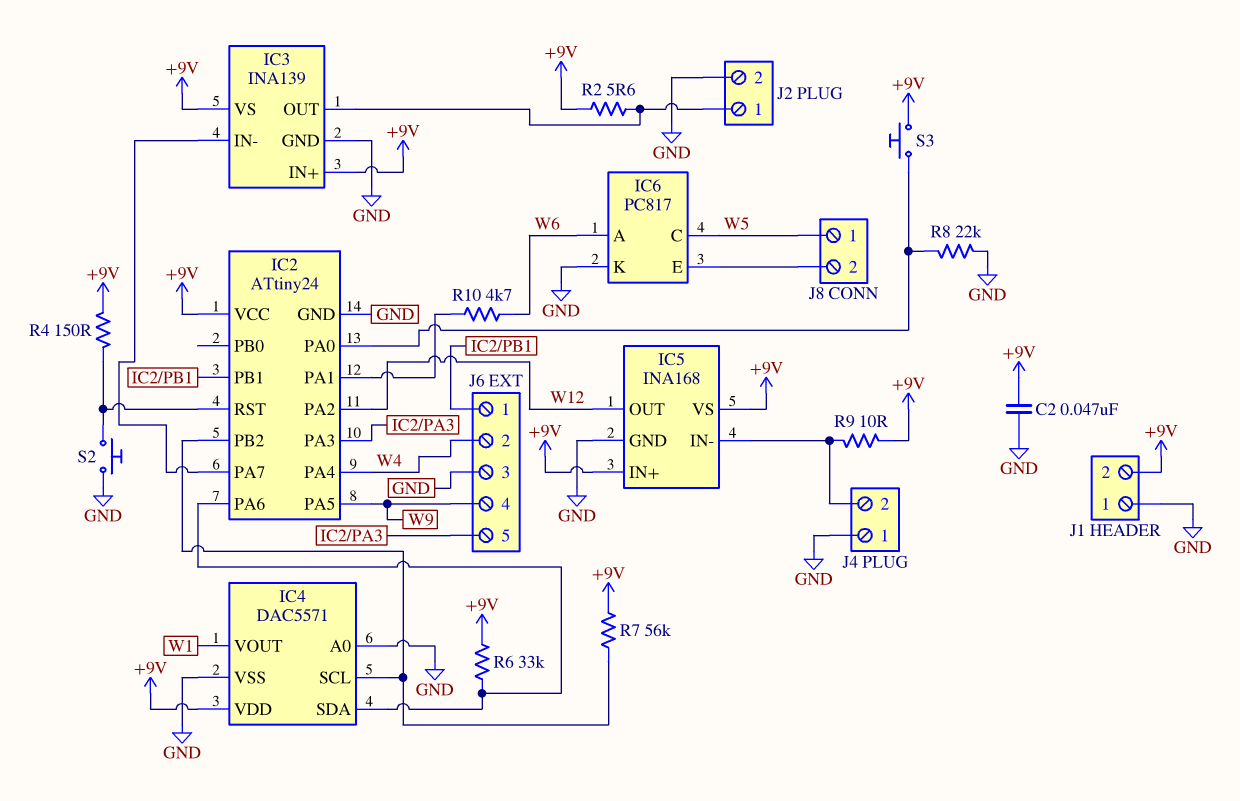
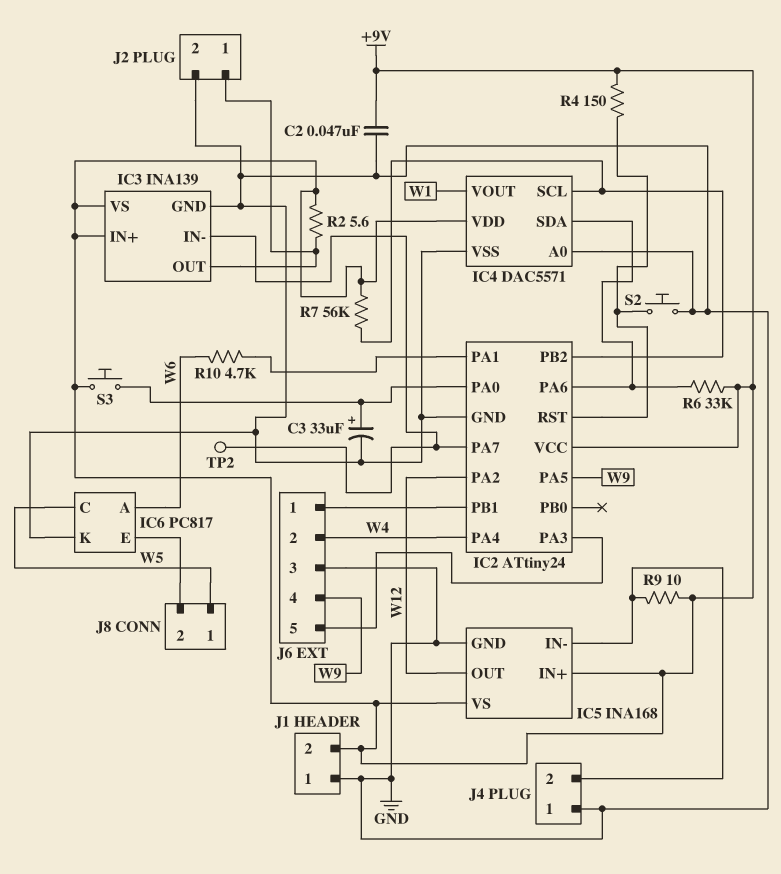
C3: none -> 33uF (plus IC2/PA0, minus GND)
R8: 22k (GND, IC2/PA0) -> none
TP2: none -> test point (IC2/PA7)

